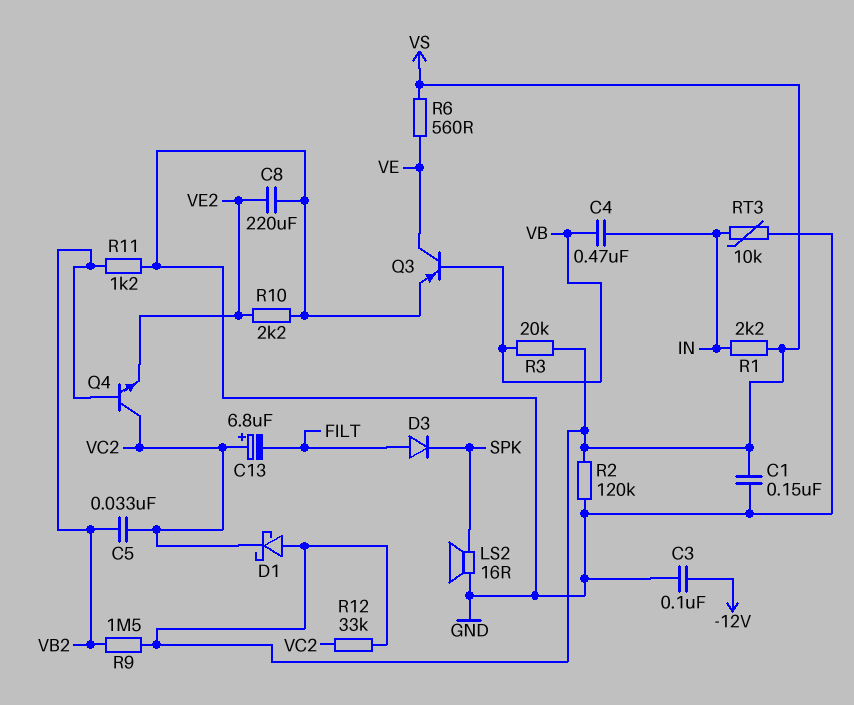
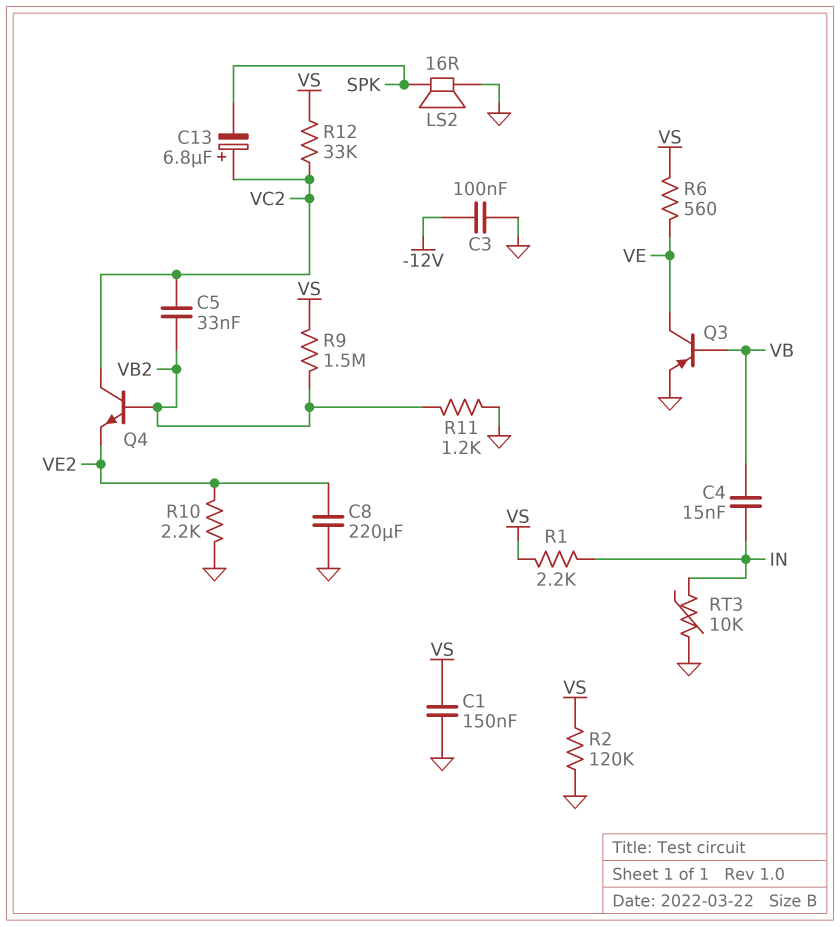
C4: 470nF (IN, VB) -> 15nF (IN, VB)
C13: 6.8uF (plus VC2, minus FILT) -> 6.8uF (plus VC2, minus SPK)
D1: schottky (A VS, K VC2) -> none
D3: diode (A FILT, K SPK) -> none
R3: 20k (VB, VS) -> none

